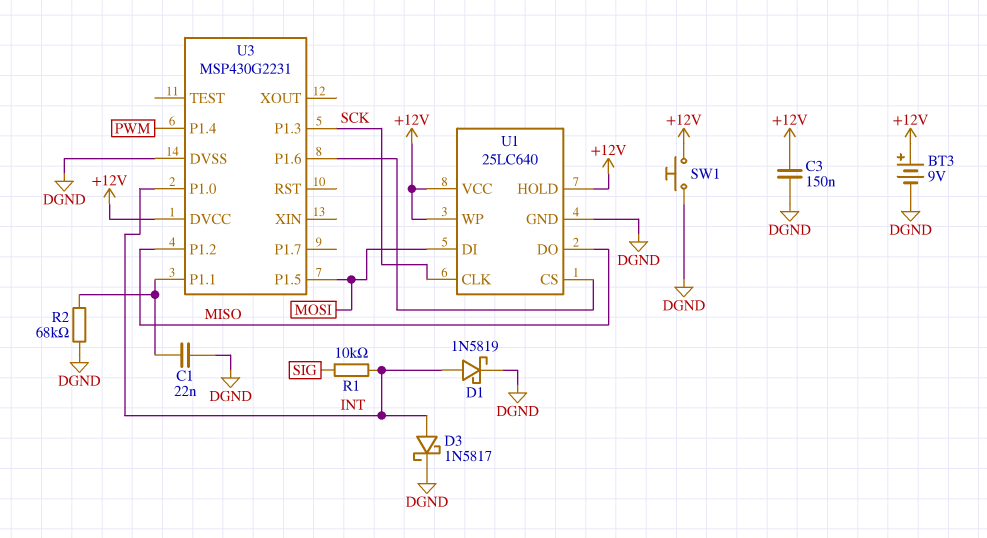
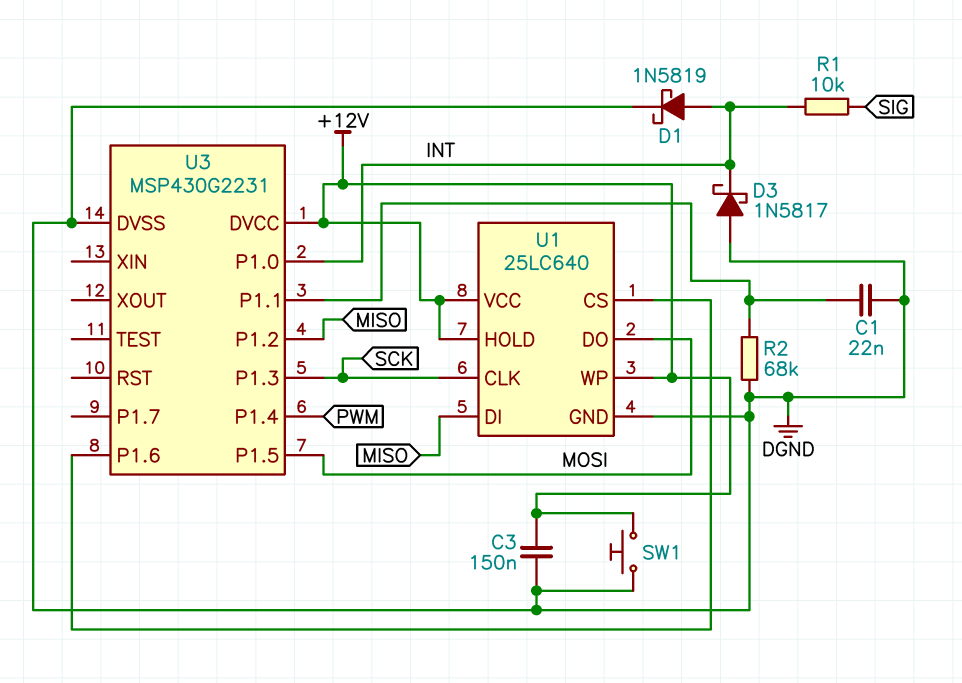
BT3: 9V (plus +12V, minus DGND) -> none
D3: schottky 1N5817 (A INT, K DGND) -> schottky 1N5817 (A DGND, K INT)
U1 pin DI: MOSI -> MISO
U1 pin DO: MISO -> MOSI

